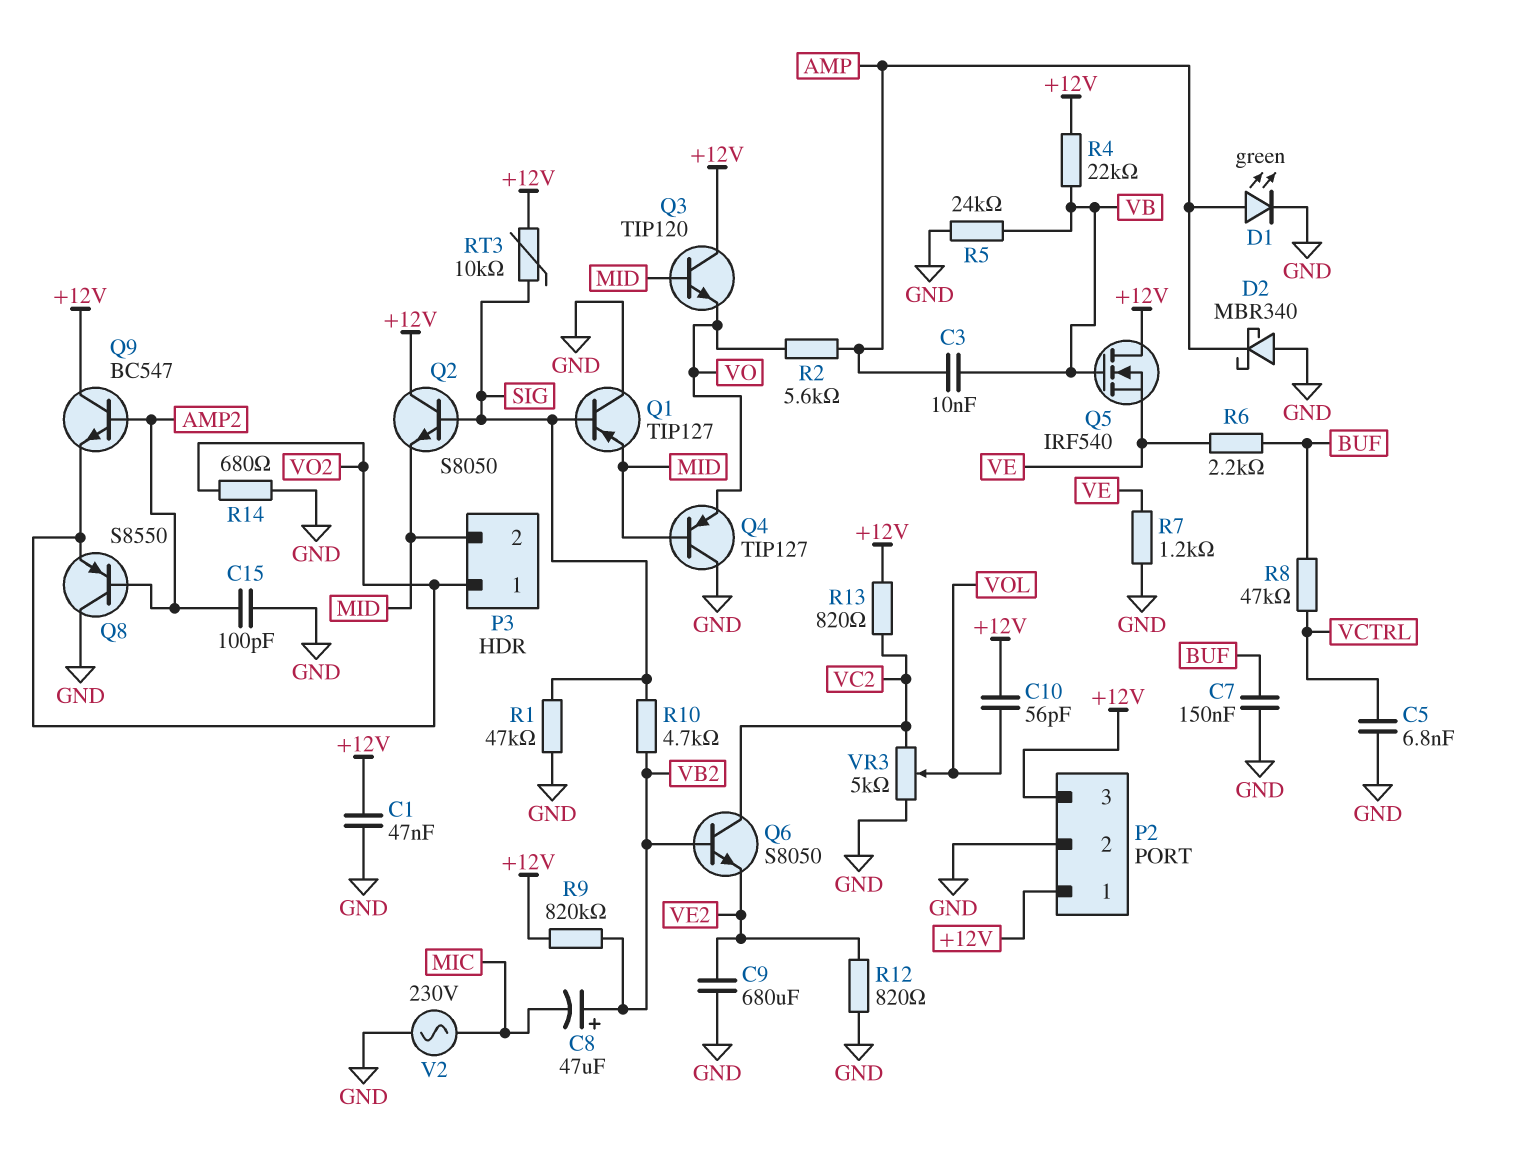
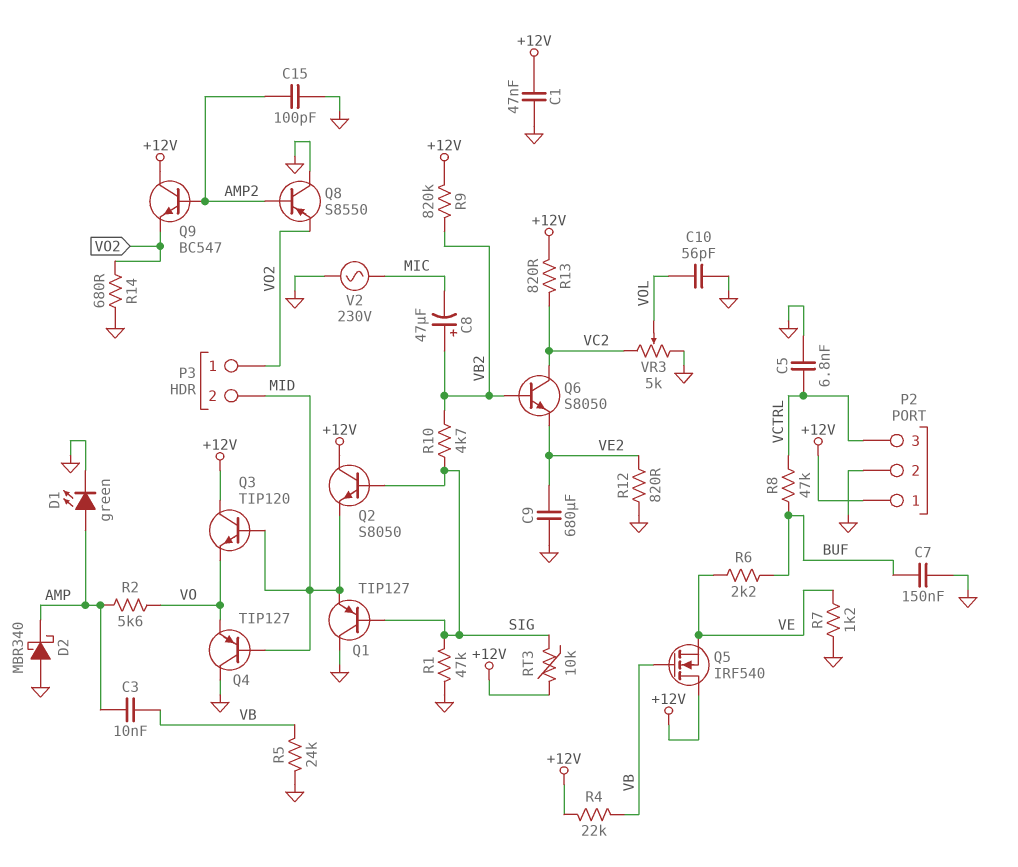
C10: 56pF (+12V, VOL) -> 56pF (GND, VOL)
P2 pin 3: +12V -> VCTRL

